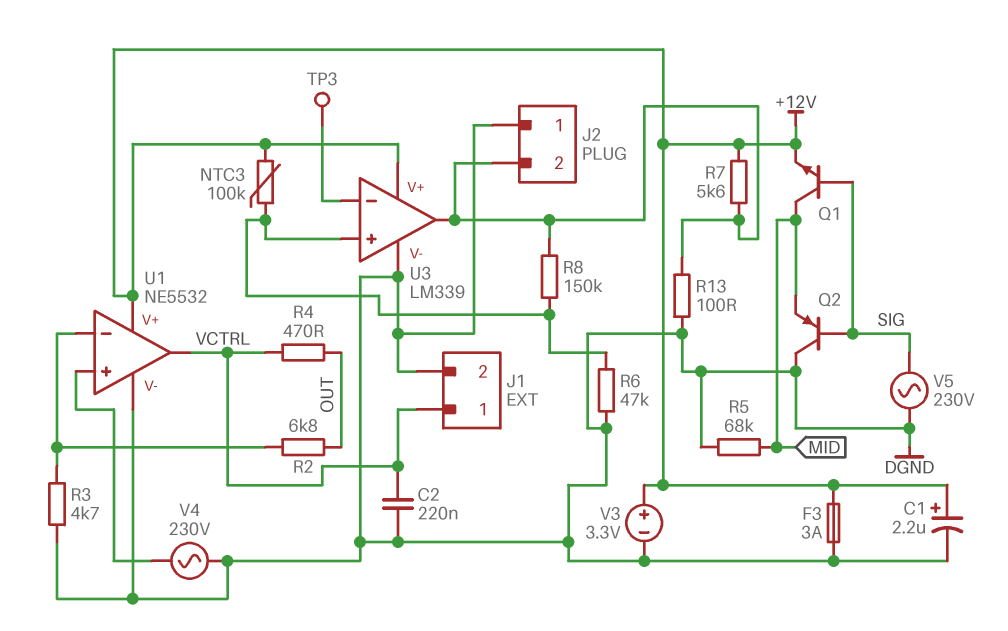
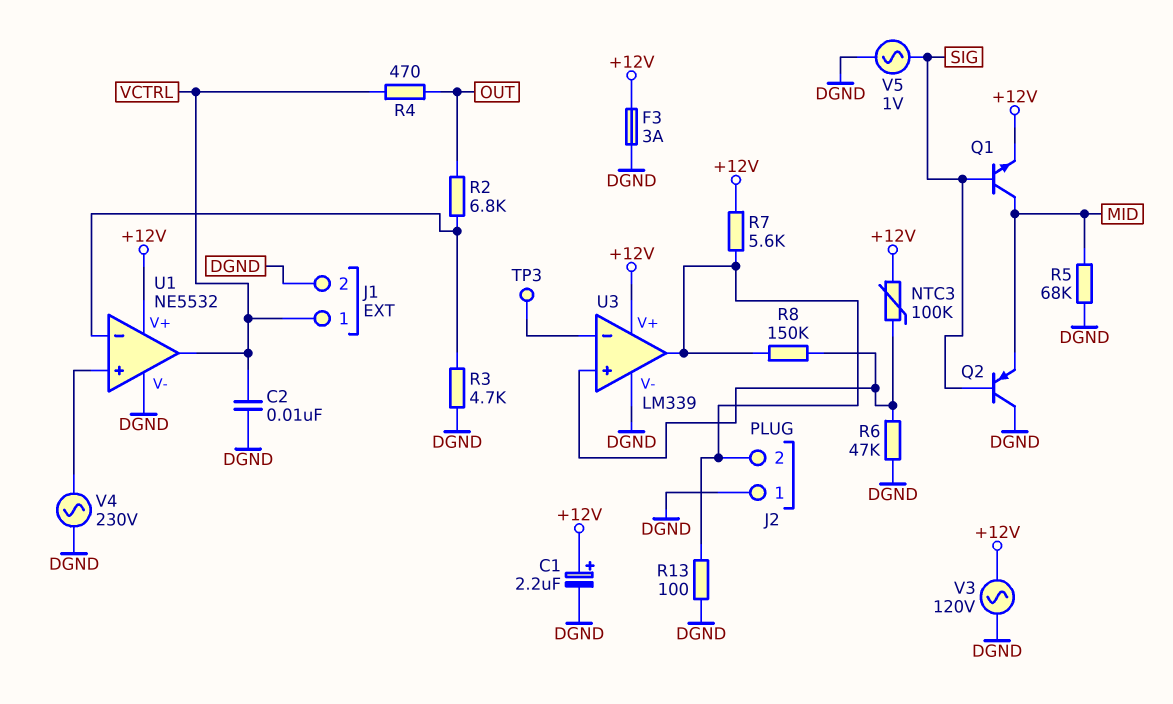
C2: 220nF (DGND, VCTRL) -> 10nF (DGND, VCTRL)
V3: 3.3V (plus +12V, minus DGND) -> AC 120V (+12V, DGND)
V5: AC 230V (DGND, SIG) -> AC 1V (DGND, SIG)

